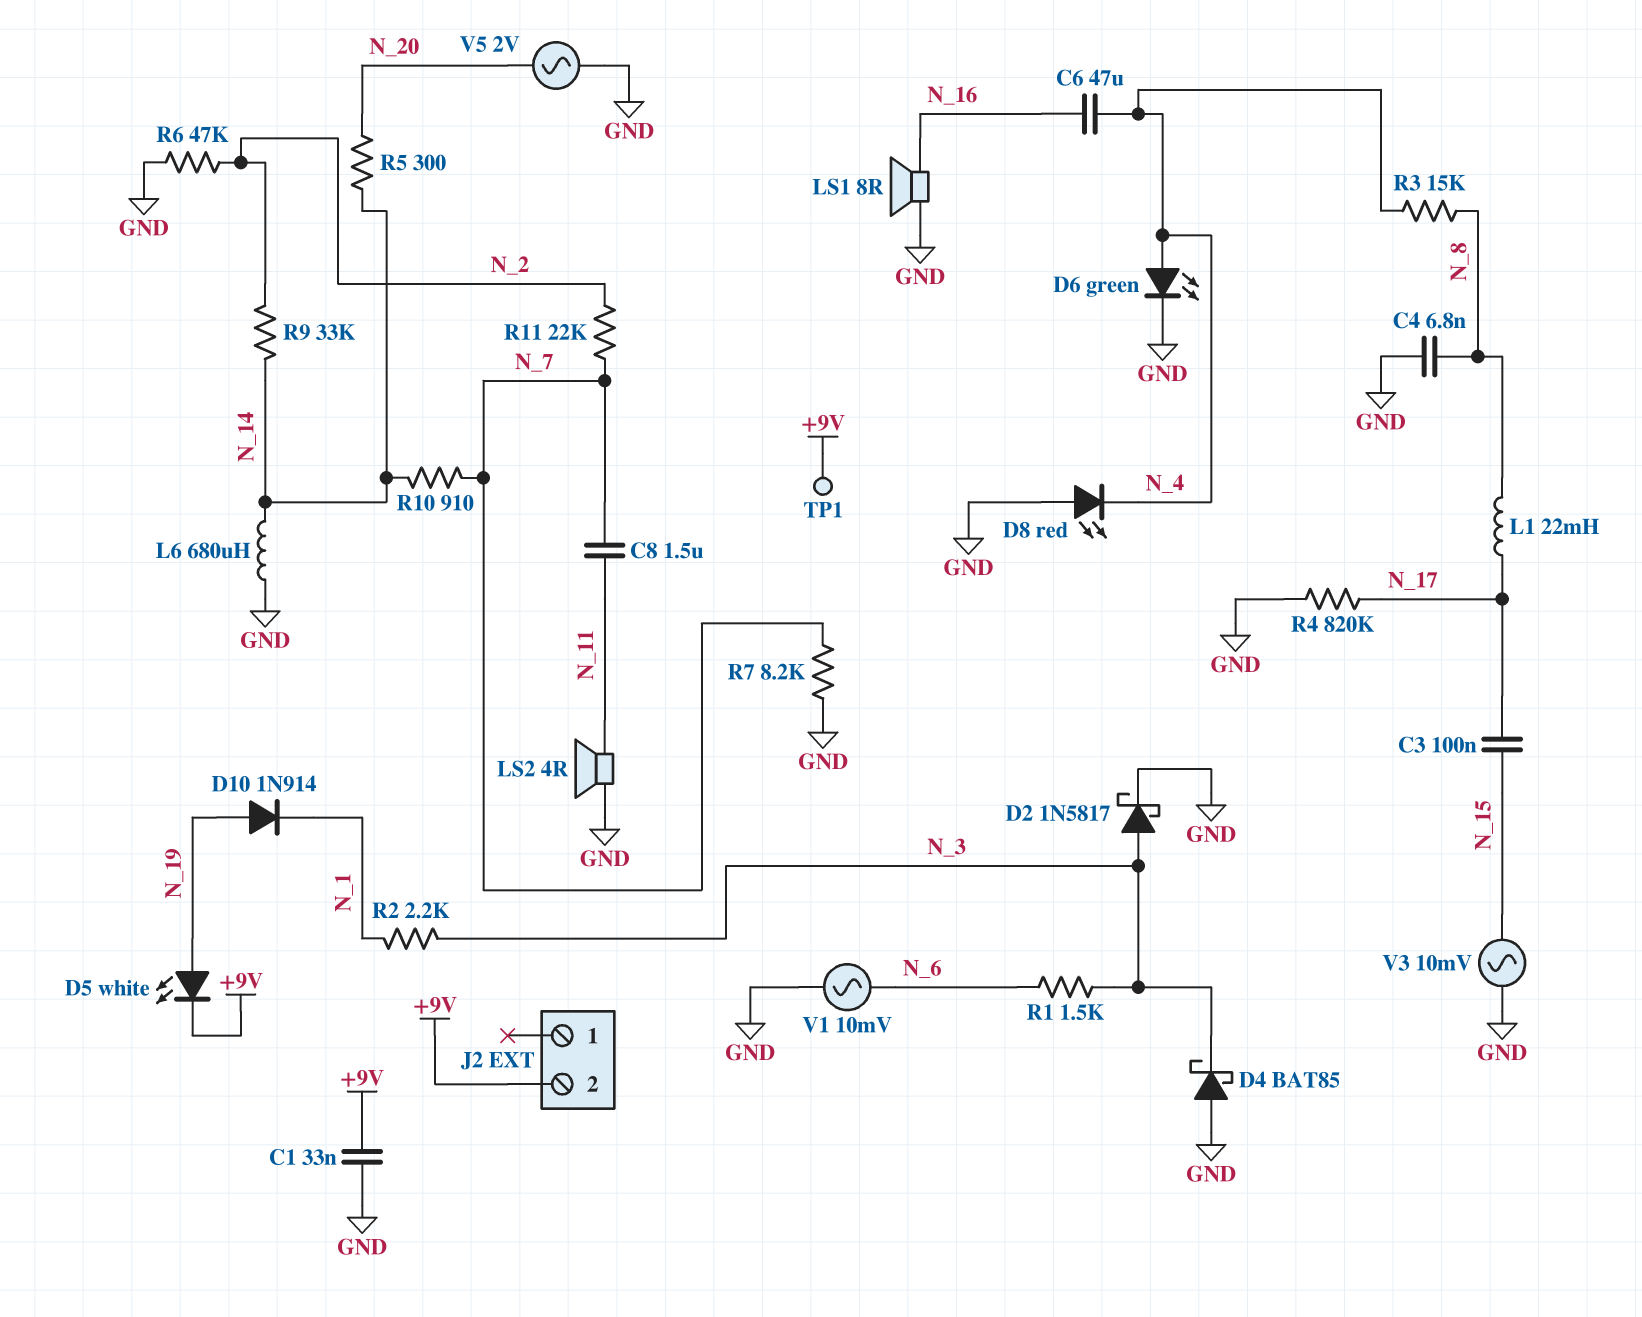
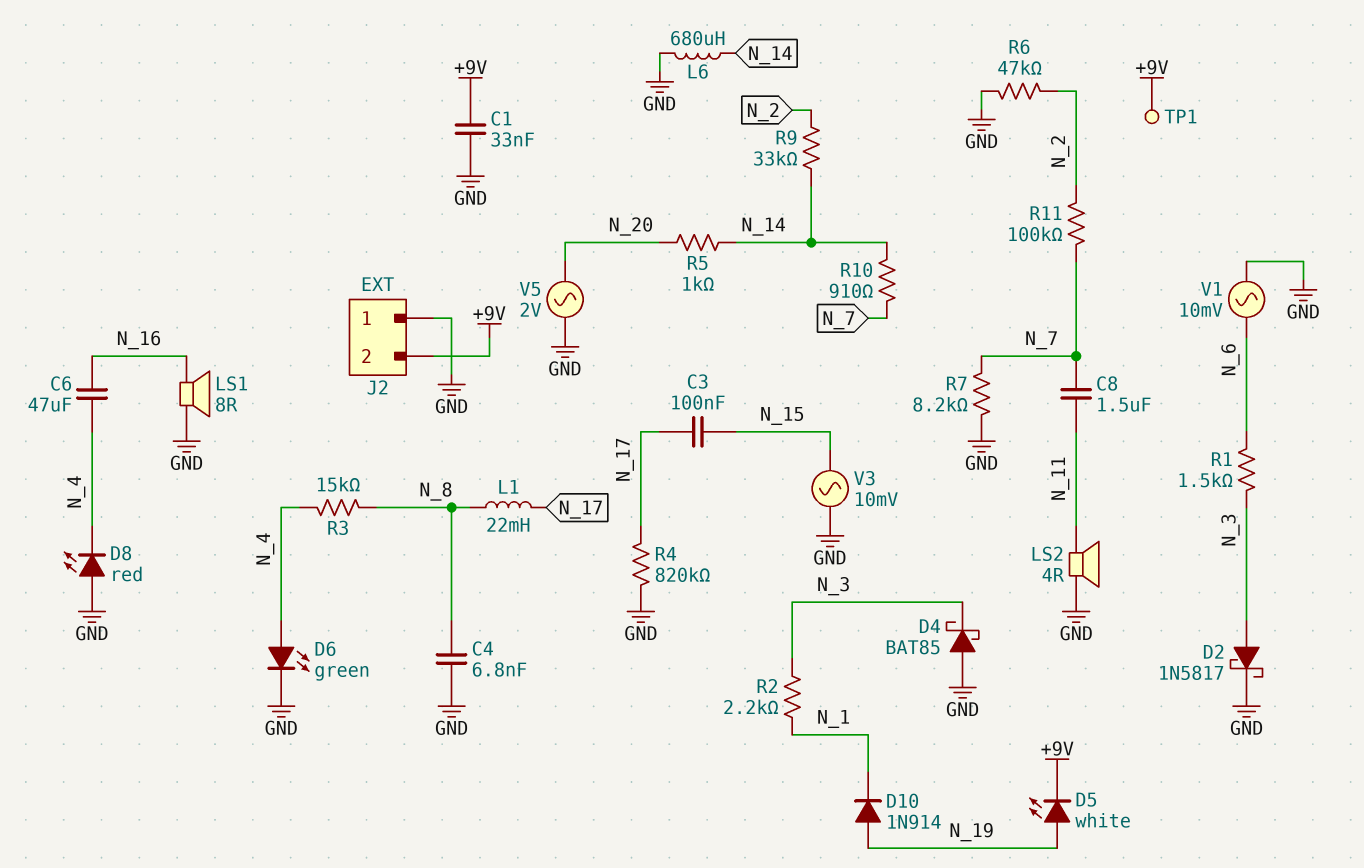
J2 pin 1: none -> GND
R5: 300 (N_14, N_20) -> 1k (N_14, N_20)
R11: 22k (N_2, N_7) -> 100k (N_2, N_7)

